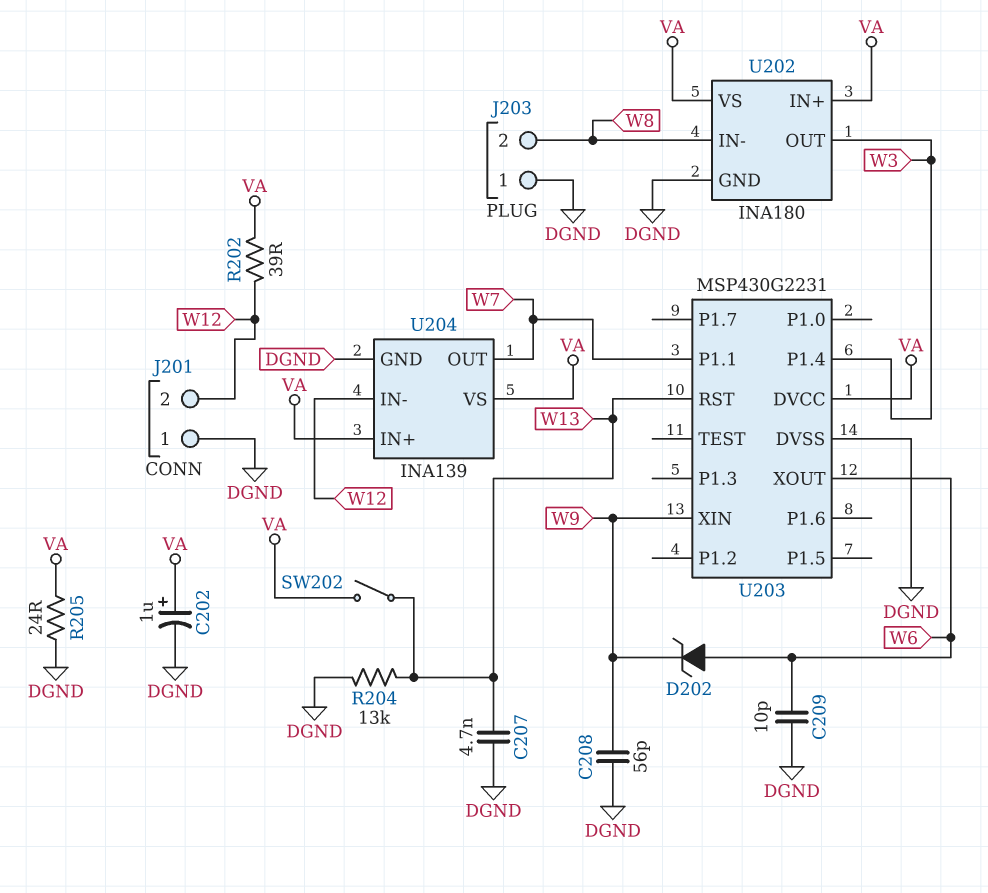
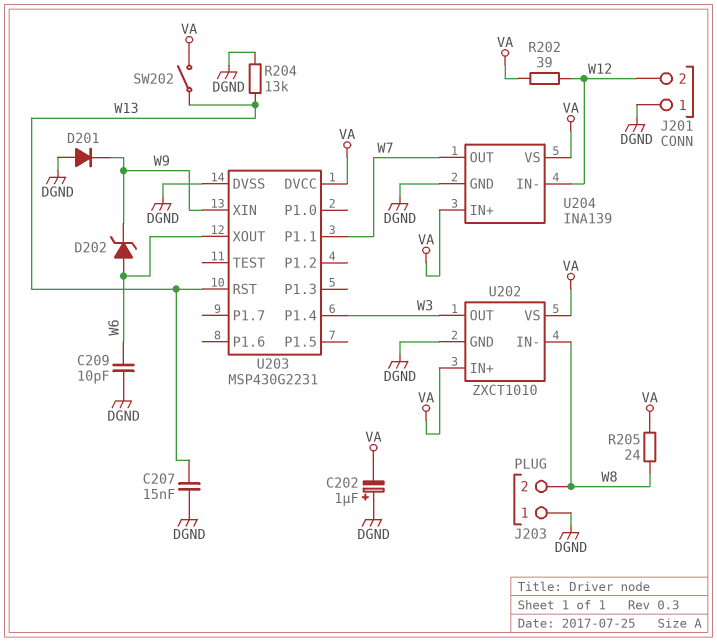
C202: 1uF (plus VA, minus DGND) -> 1uF (plus DGND, minus VA)
C207: 4.7nF (DGND, W13) -> 15nF (DGND, W13)
C208: 56pF (DGND, W9) -> none
D201: none -> diode (A DGND, K W9)
R205: 24 (DGND, VA) -> 24 (VA, W8)
U202: INA180 -> ZXCT1010

